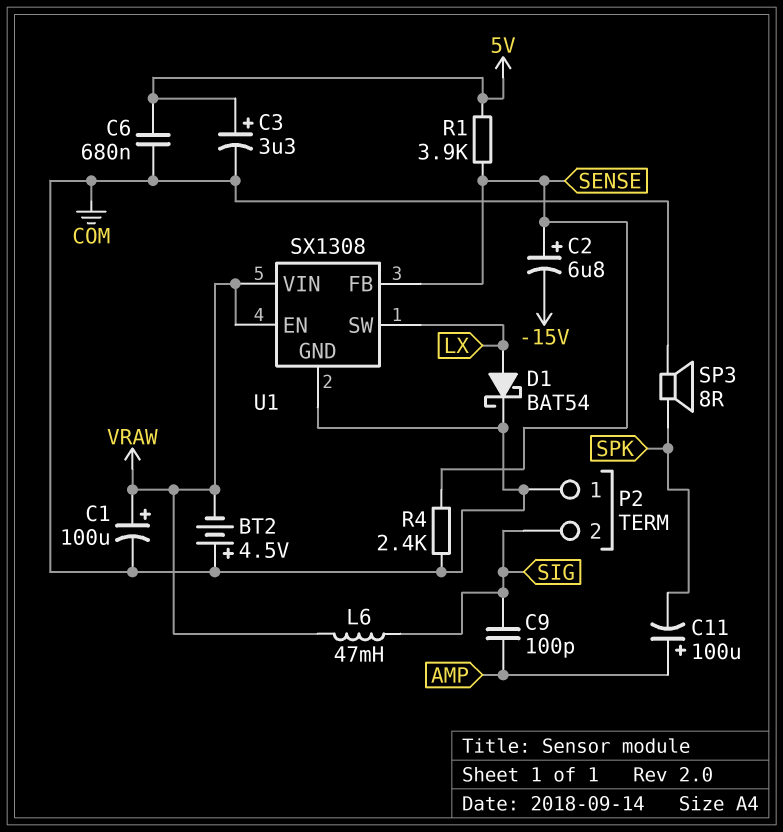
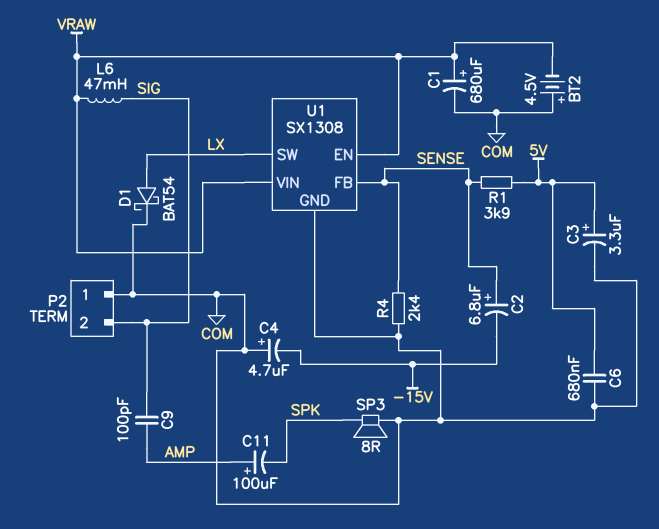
C1: 100uF (plus VRAW, minus COM) -> 680uF (plus VRAW, minus COM)
C4: none -> 4.7uF (plus COM, minus -15V)

